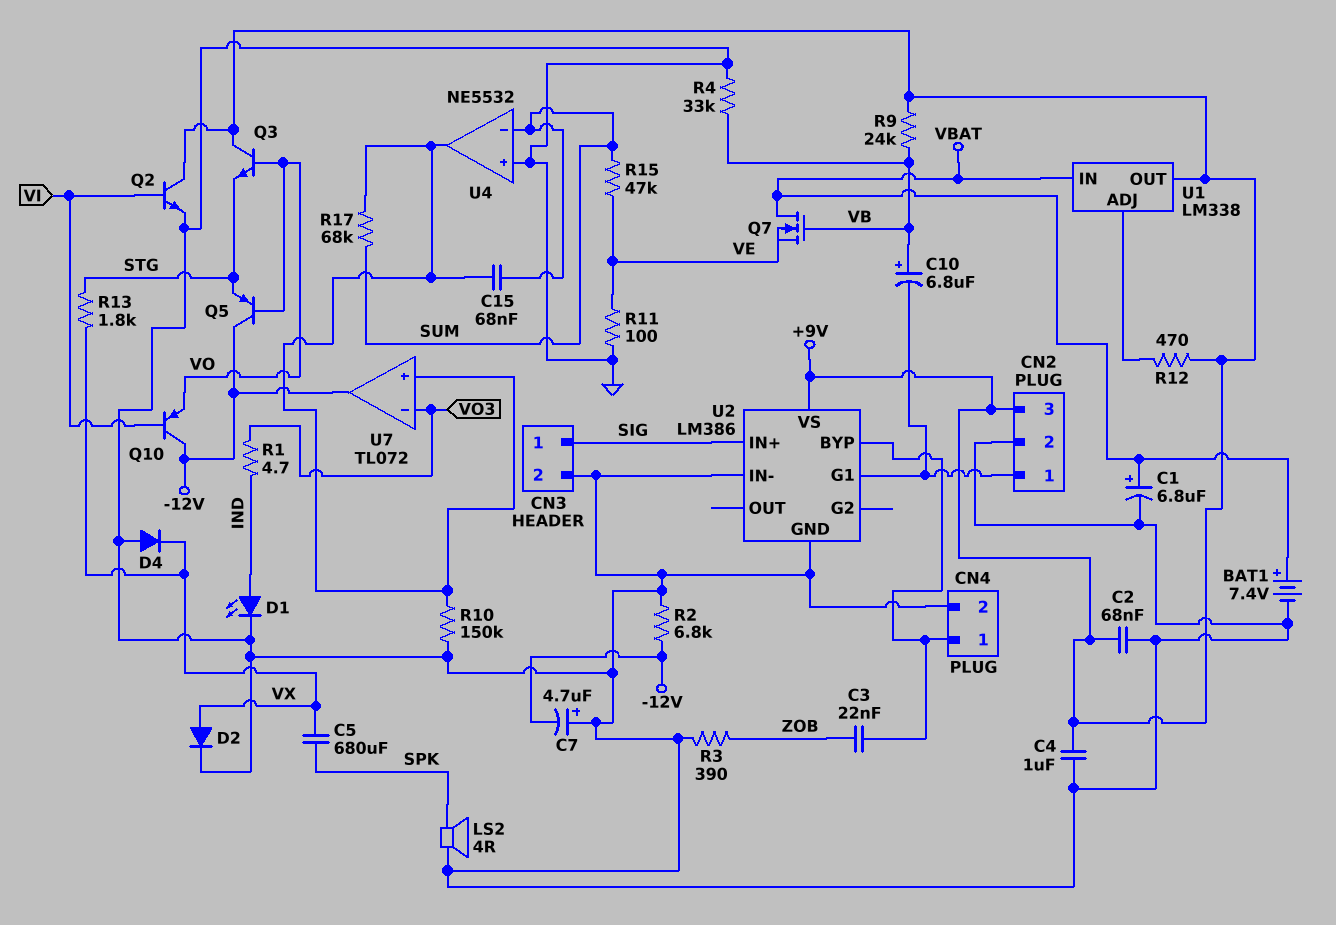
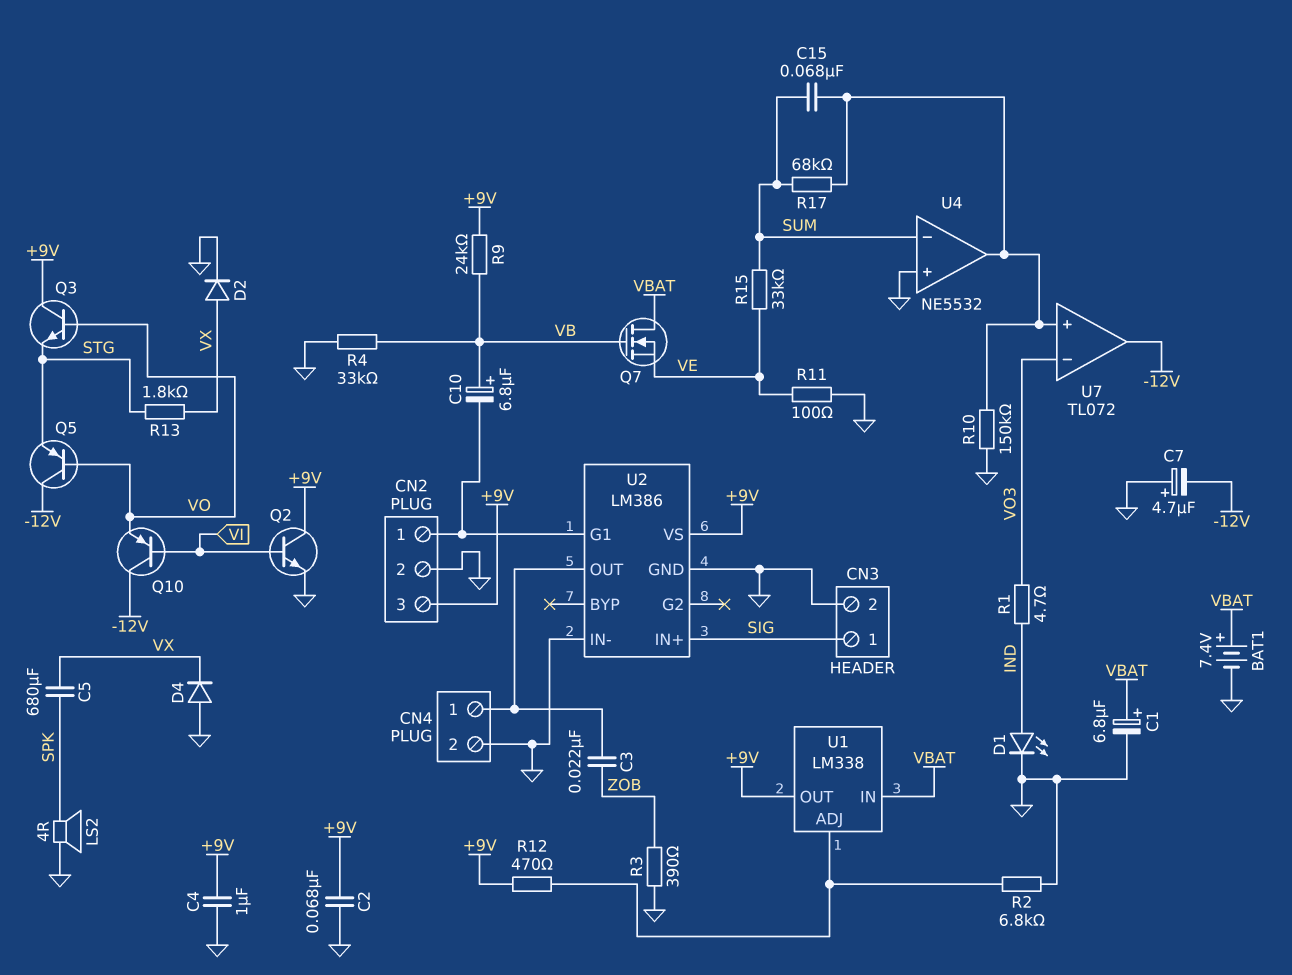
R2: 6.8k (-12V, GND) -> 6.8k (GND, U1/ADJ)
R15: 47k (SUM, VE) -> 33k (SUM, VE)
U2 pin BYP: CN4/1 -> none
U2 pin OUT: none -> CN4/1

